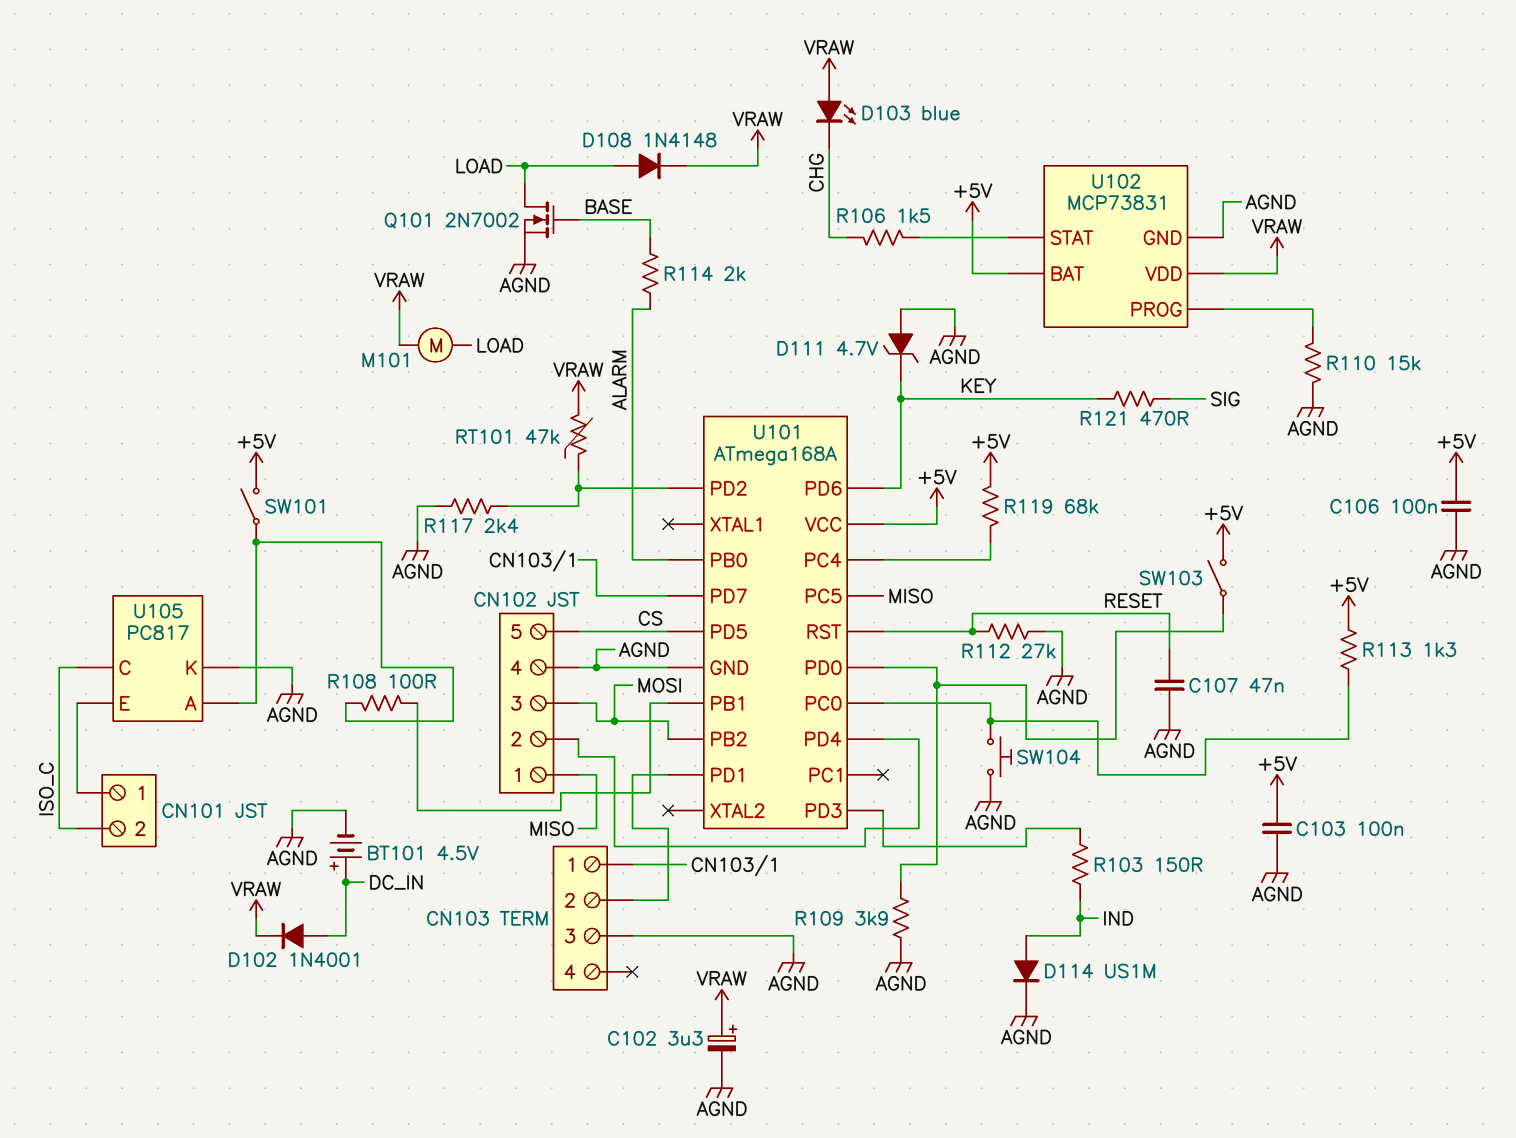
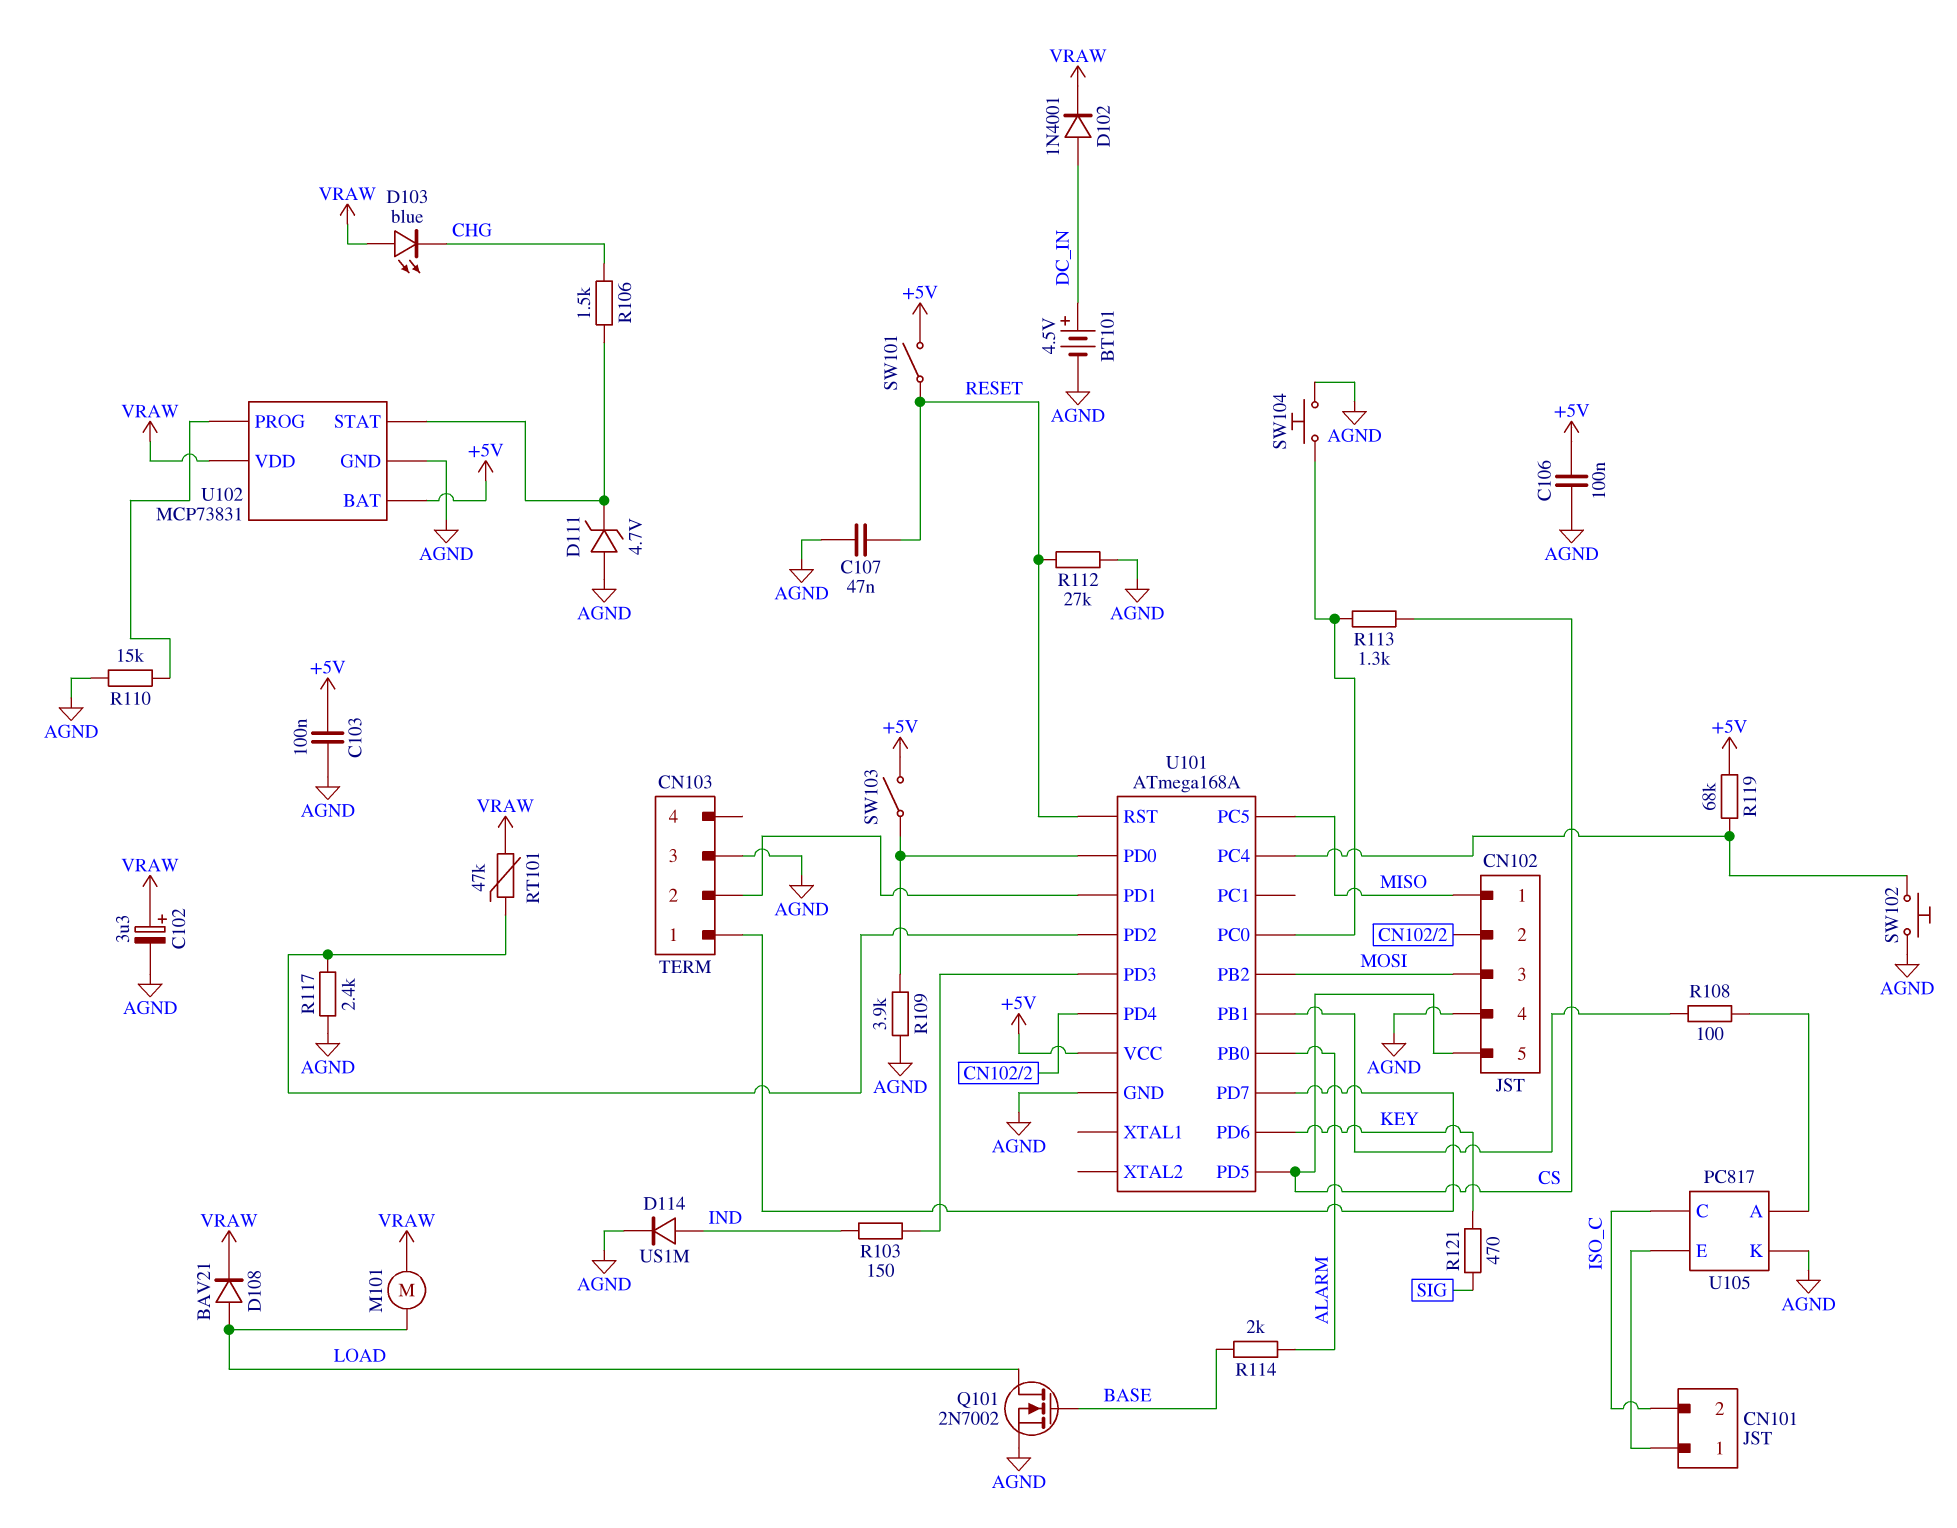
D108: diode 1N4148 (A LOAD, K VRAW) -> diode BAV21 (A LOAD, K VRAW)
D111: zener 4.7V (A AGND, K KEY) -> zener 4.7V (A AGND, K U102/STAT)
R113: 1.3k (+5V, U101/PC0) -> 1.3k (CS, U101/PC0)
SW101: switch (+5V, U105/A) -> switch (+5V, RESET)
SW102: none -> button (AGND, U101/PC4)

